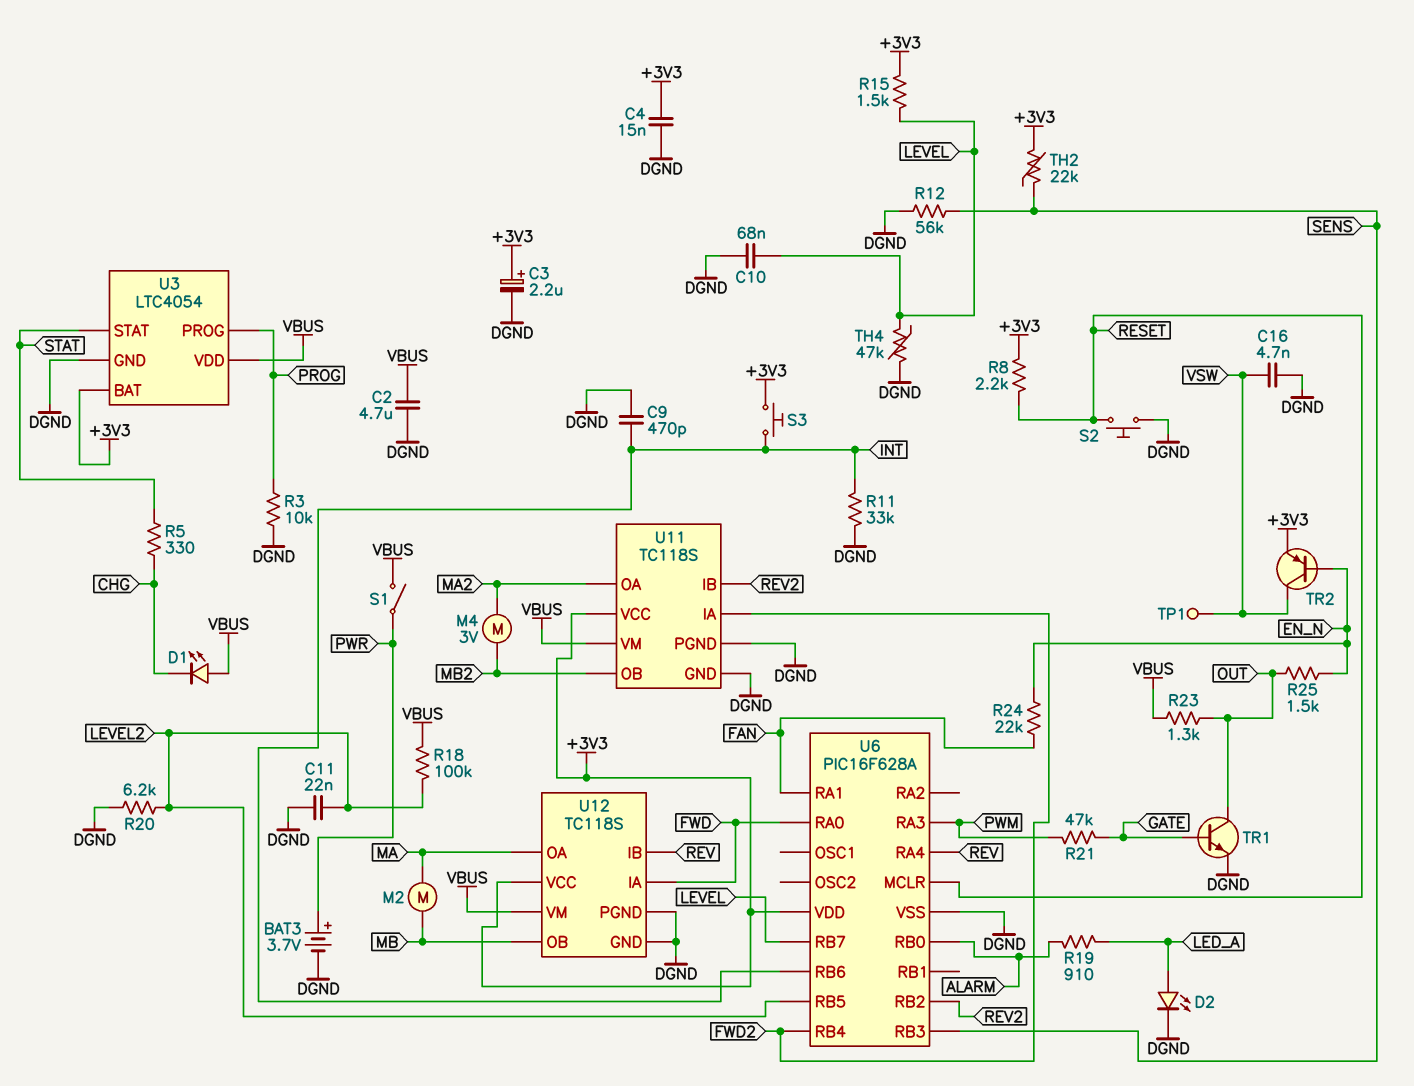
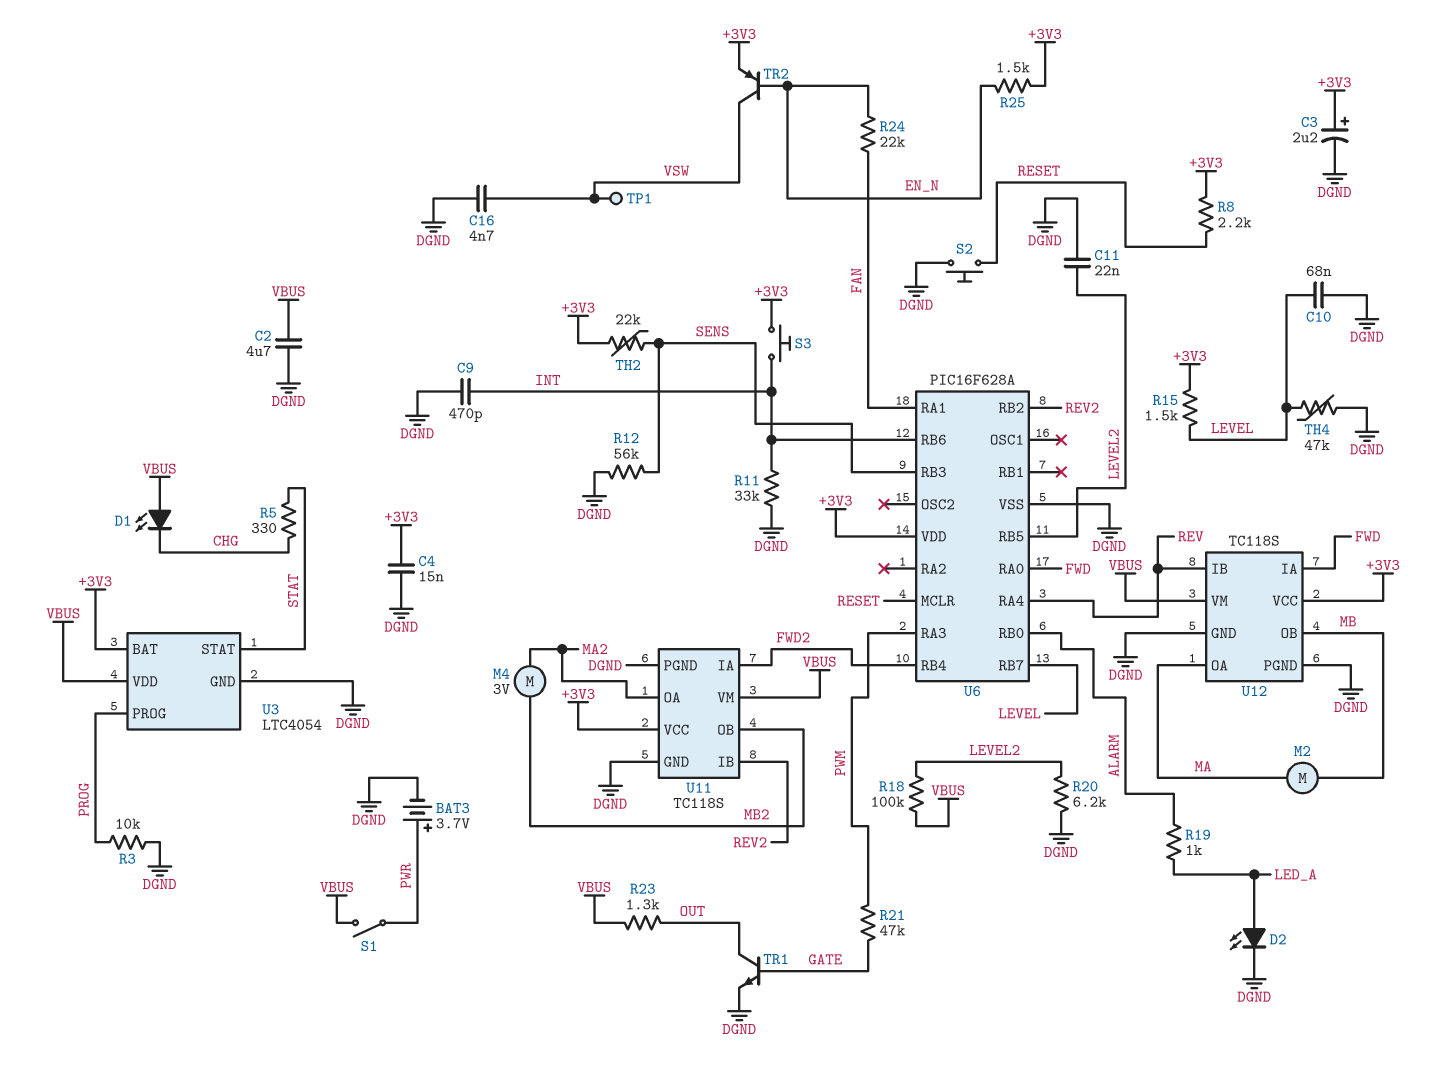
R19: 910 (ALARM, LED_A) -> 1k (ALARM, LED_A)
R25: 1.5k (EN_N, OUT) -> 1.5k (+3V3, EN_N)

